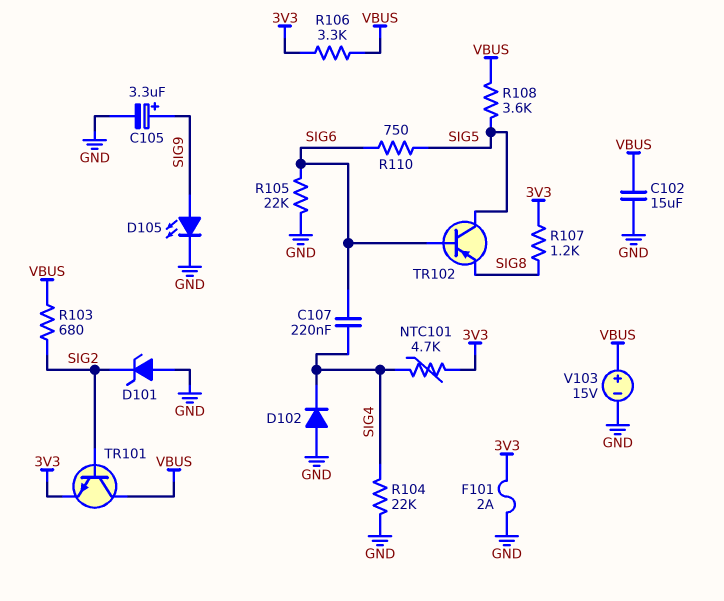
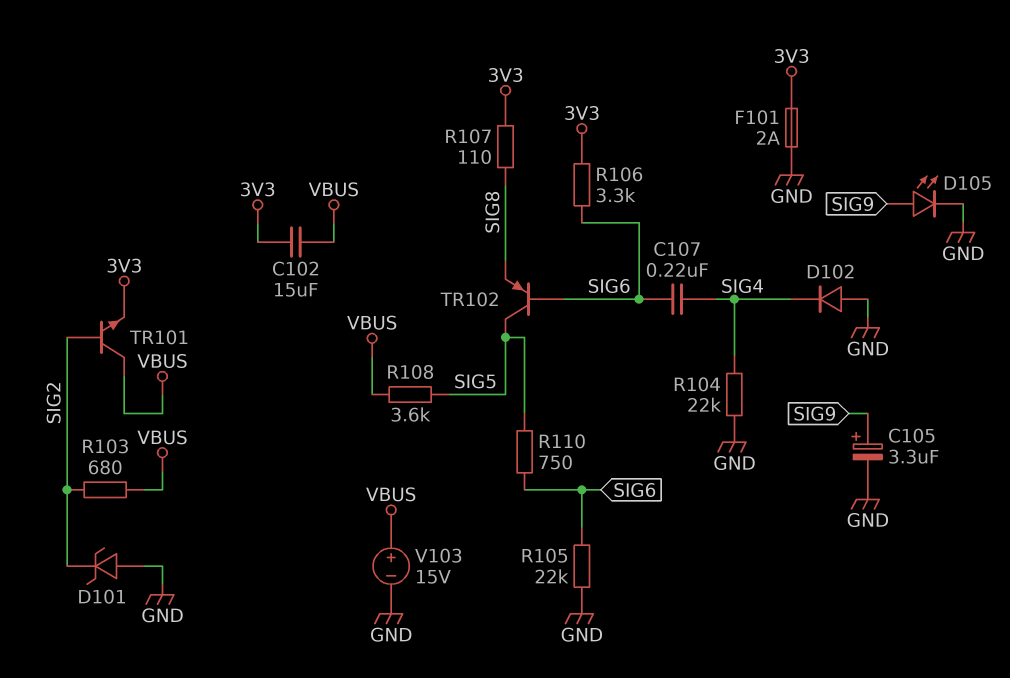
C102: 15uF (GND, VBUS) -> 15uF (3V3, VBUS)
NTC101: 4.7k (3V3, SIG4) -> none
R106: 3.3k (3V3, VBUS) -> 3.3k (3V3, SIG6)
R107: 1.2k (3V3, SIG8) -> 110 (3V3, SIG8)

